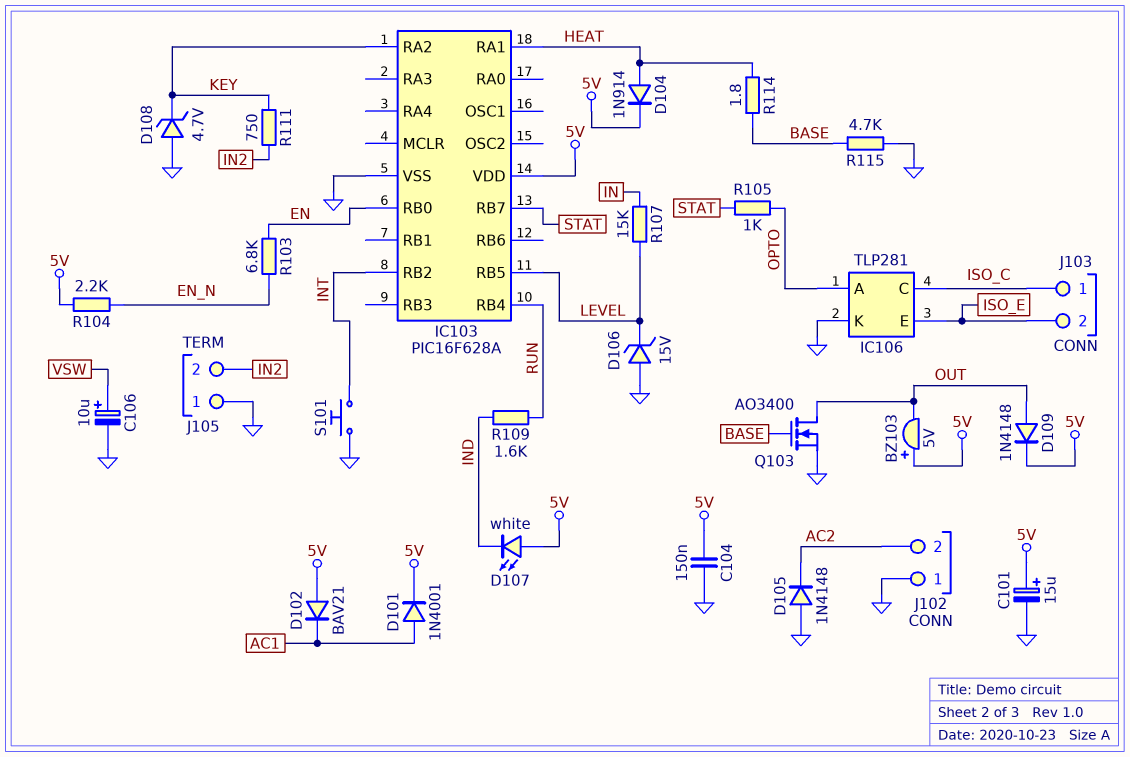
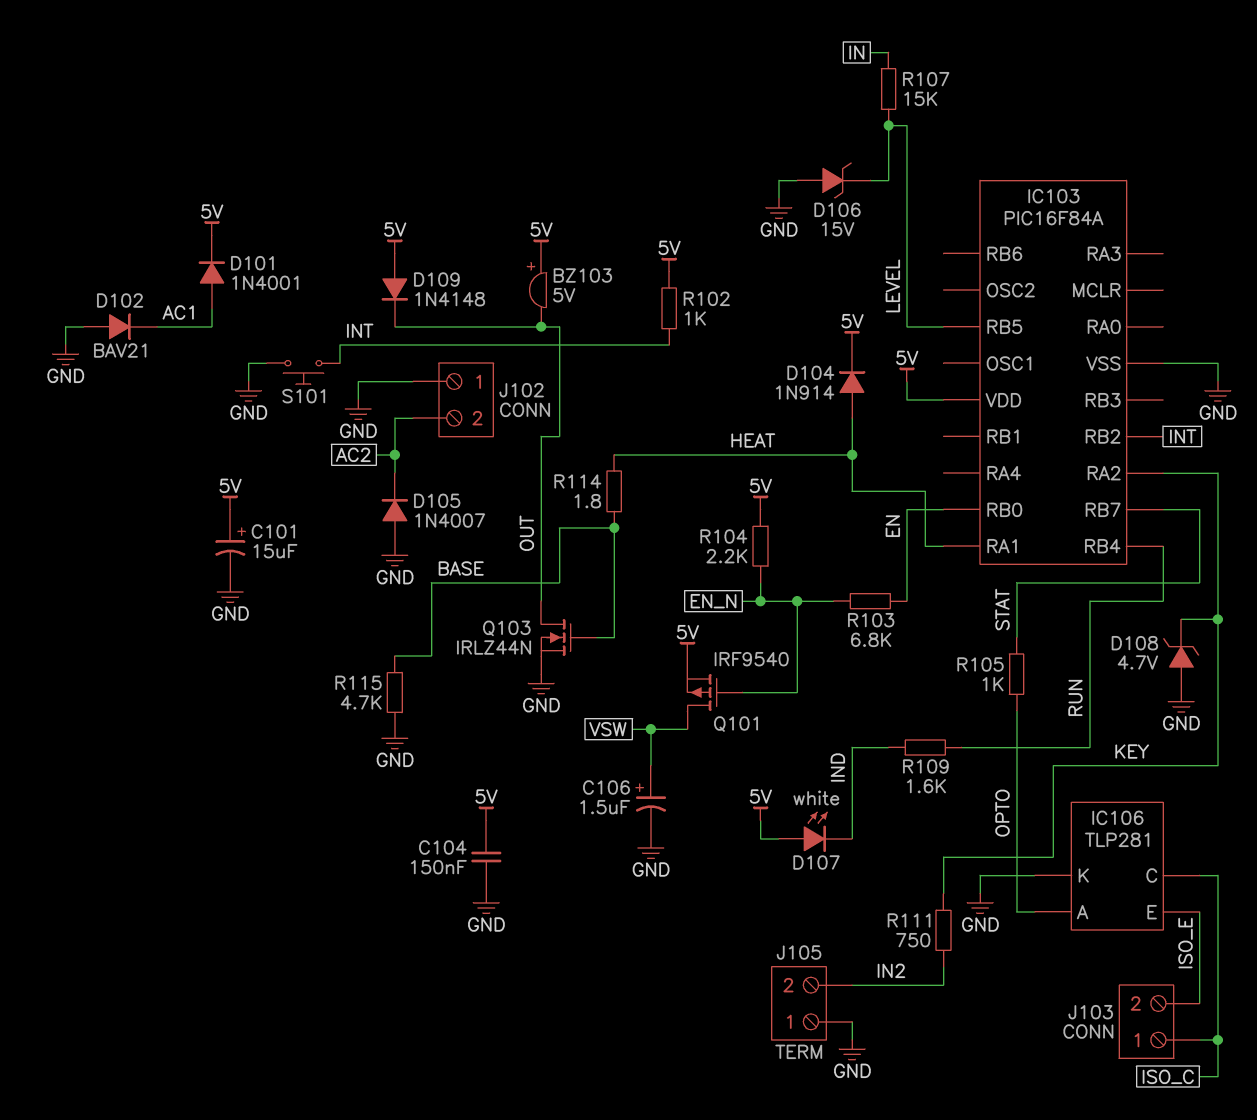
C106: 10uF (plus VSW, minus GND) -> 1.5uF (plus VSW, minus GND)
D102: diode BAV21 (A 5V, K AC1) -> diode BAV21 (A GND, K AC1)
D105: diode 1N4148 (A GND, K AC2) -> diode 1N4007 (A GND, K AC2)
D109: diode 1N4148 (A OUT, K 5V) -> diode 1N4148 (A 5V, K OUT)
IC103: PIC16F628A -> PIC16F84A
Q101: none -> PMOS IRF9540 (G EN_N, D VSW, S 5V)
Q103: NMOS AO3400 (G BASE, D OUT, S GND) -> NMOS IRLZ44N (G BASE, D OUT, S GND)
R102: none -> 1k (5V, INT)

